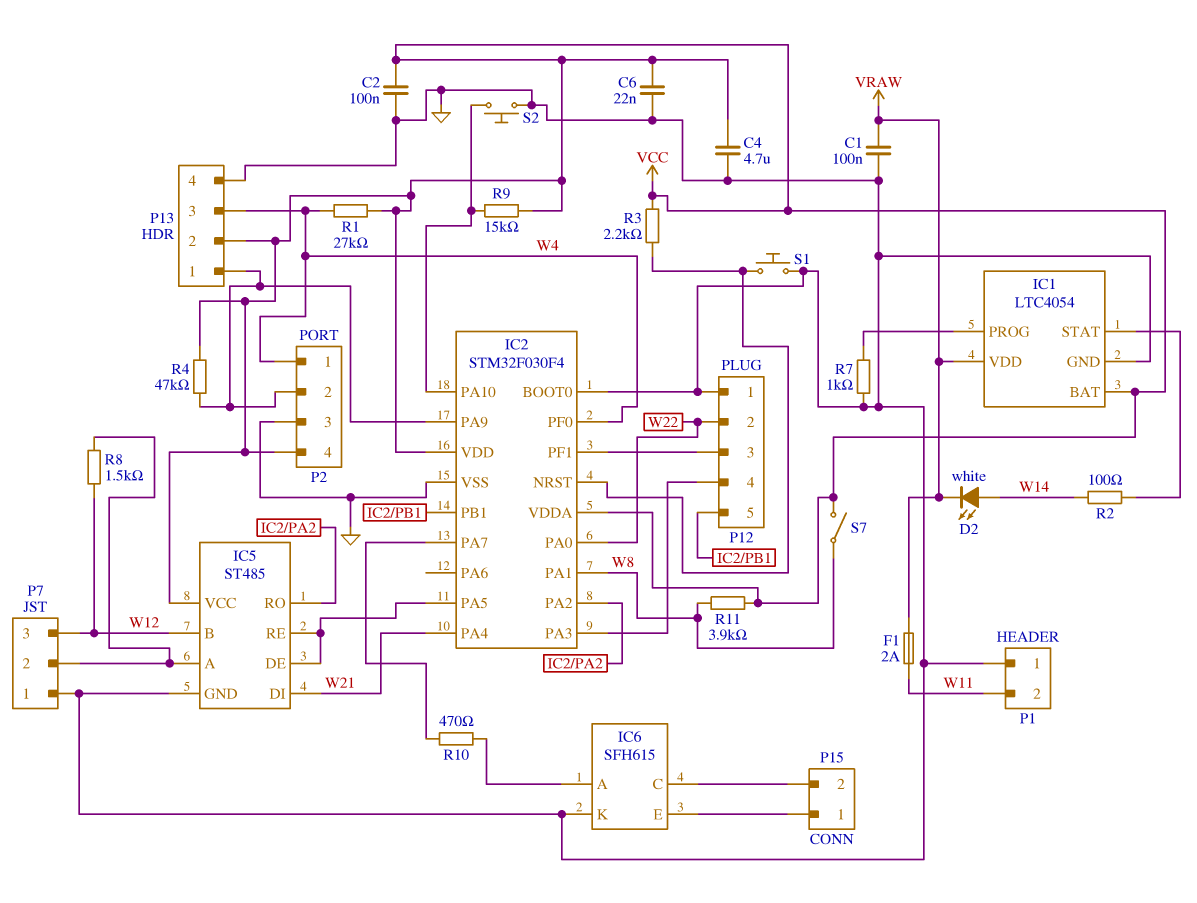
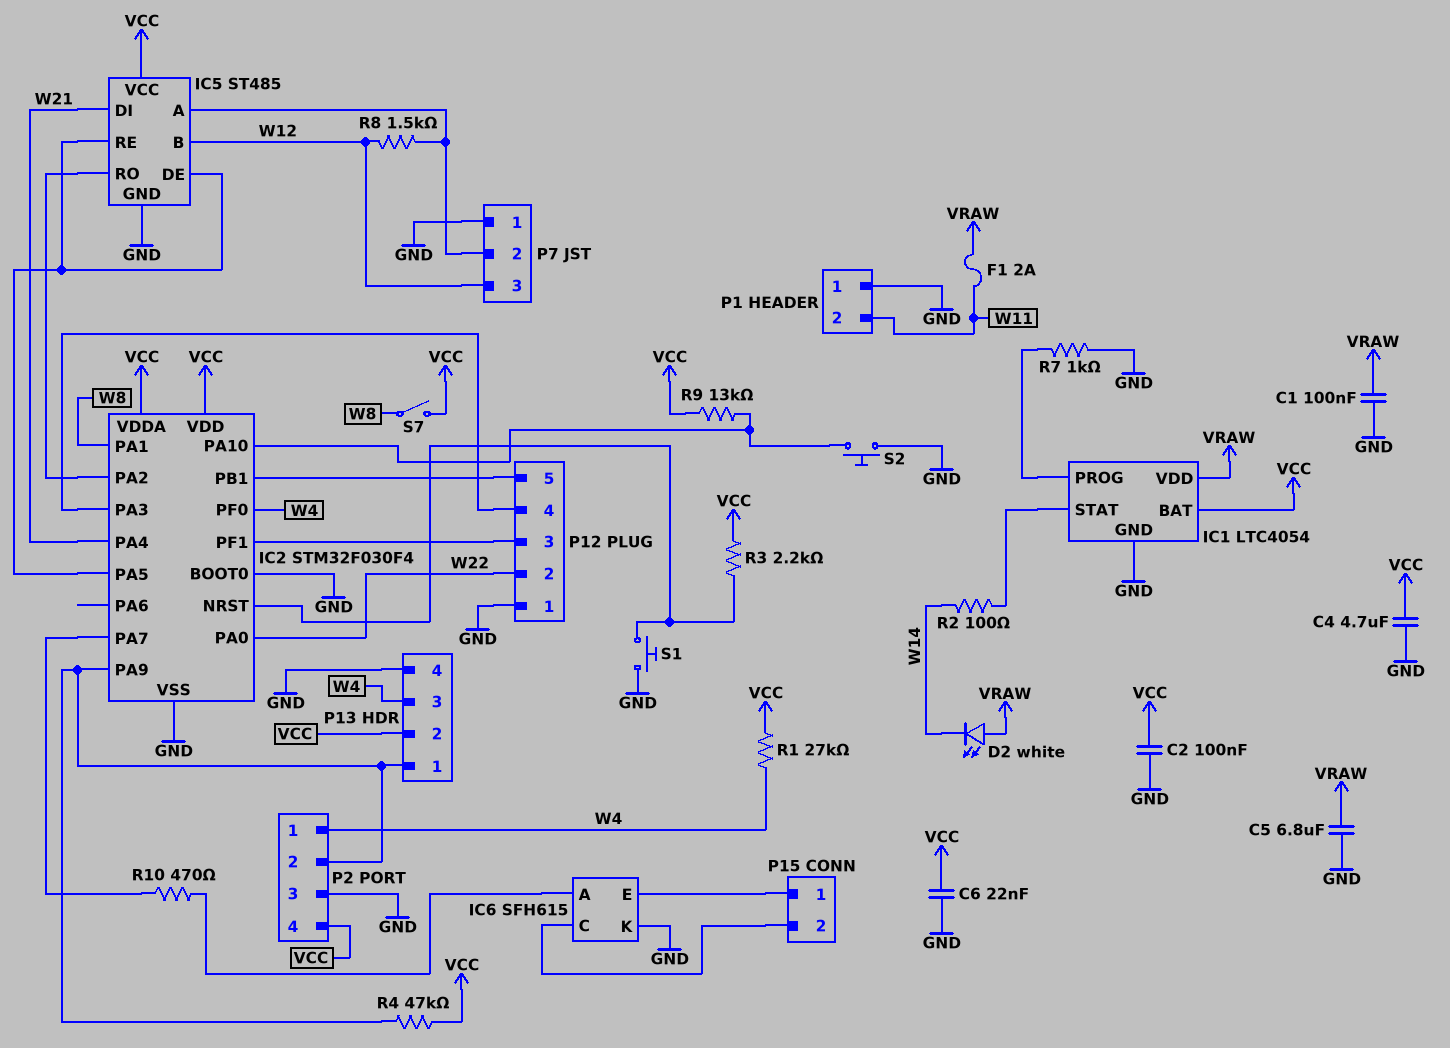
C5: none -> 6.8uF (GND, VRAW)
D2: LED white (A W14, K VRAW) -> LED white (A VRAW, K W14)
R9: 15k (IC2/PA10, VCC) -> 13k (IC2/PA10, VCC)
R11: 3.9k (VCC, W8) -> none

